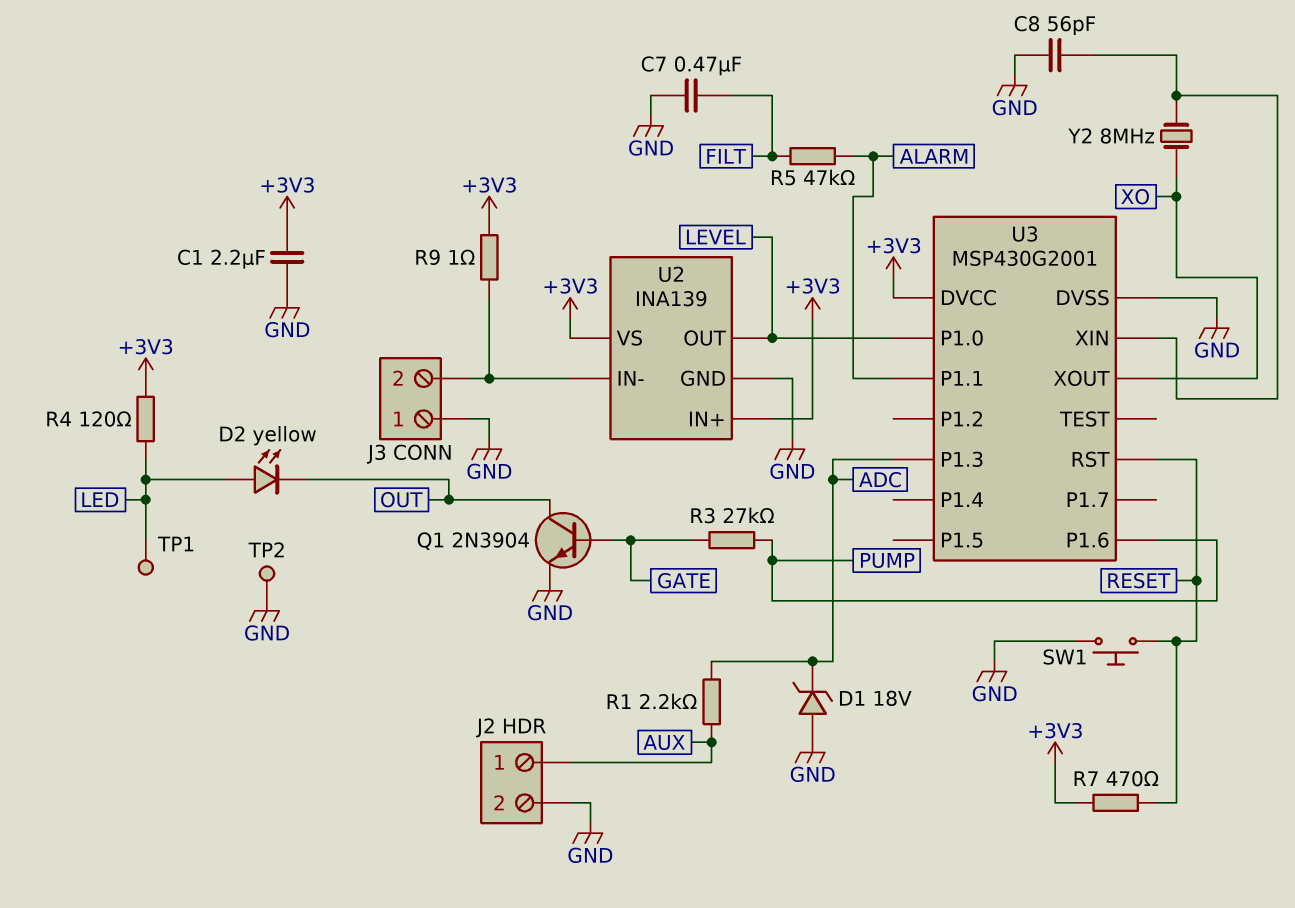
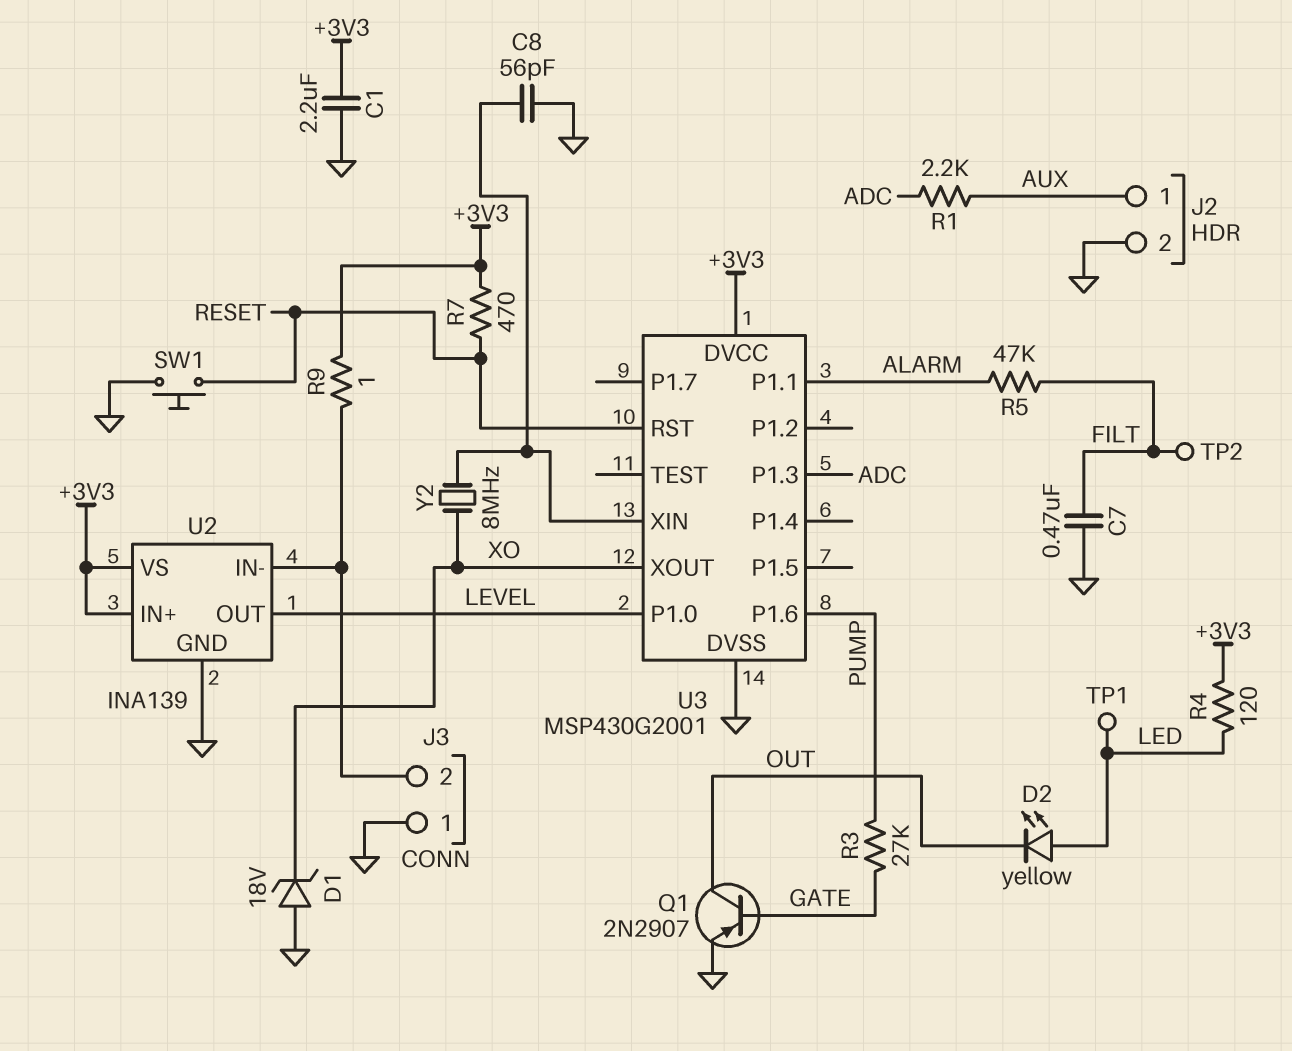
D1: zener 18V (A GND, K ADC) -> zener 18V (A GND, K XO)
Q1: NPN 2N3904 (B GATE, C OUT, E GND) -> PNP 2N2907 (B GATE, C OUT, E GND)
TP2: test point (GND) -> test point (FILT)

